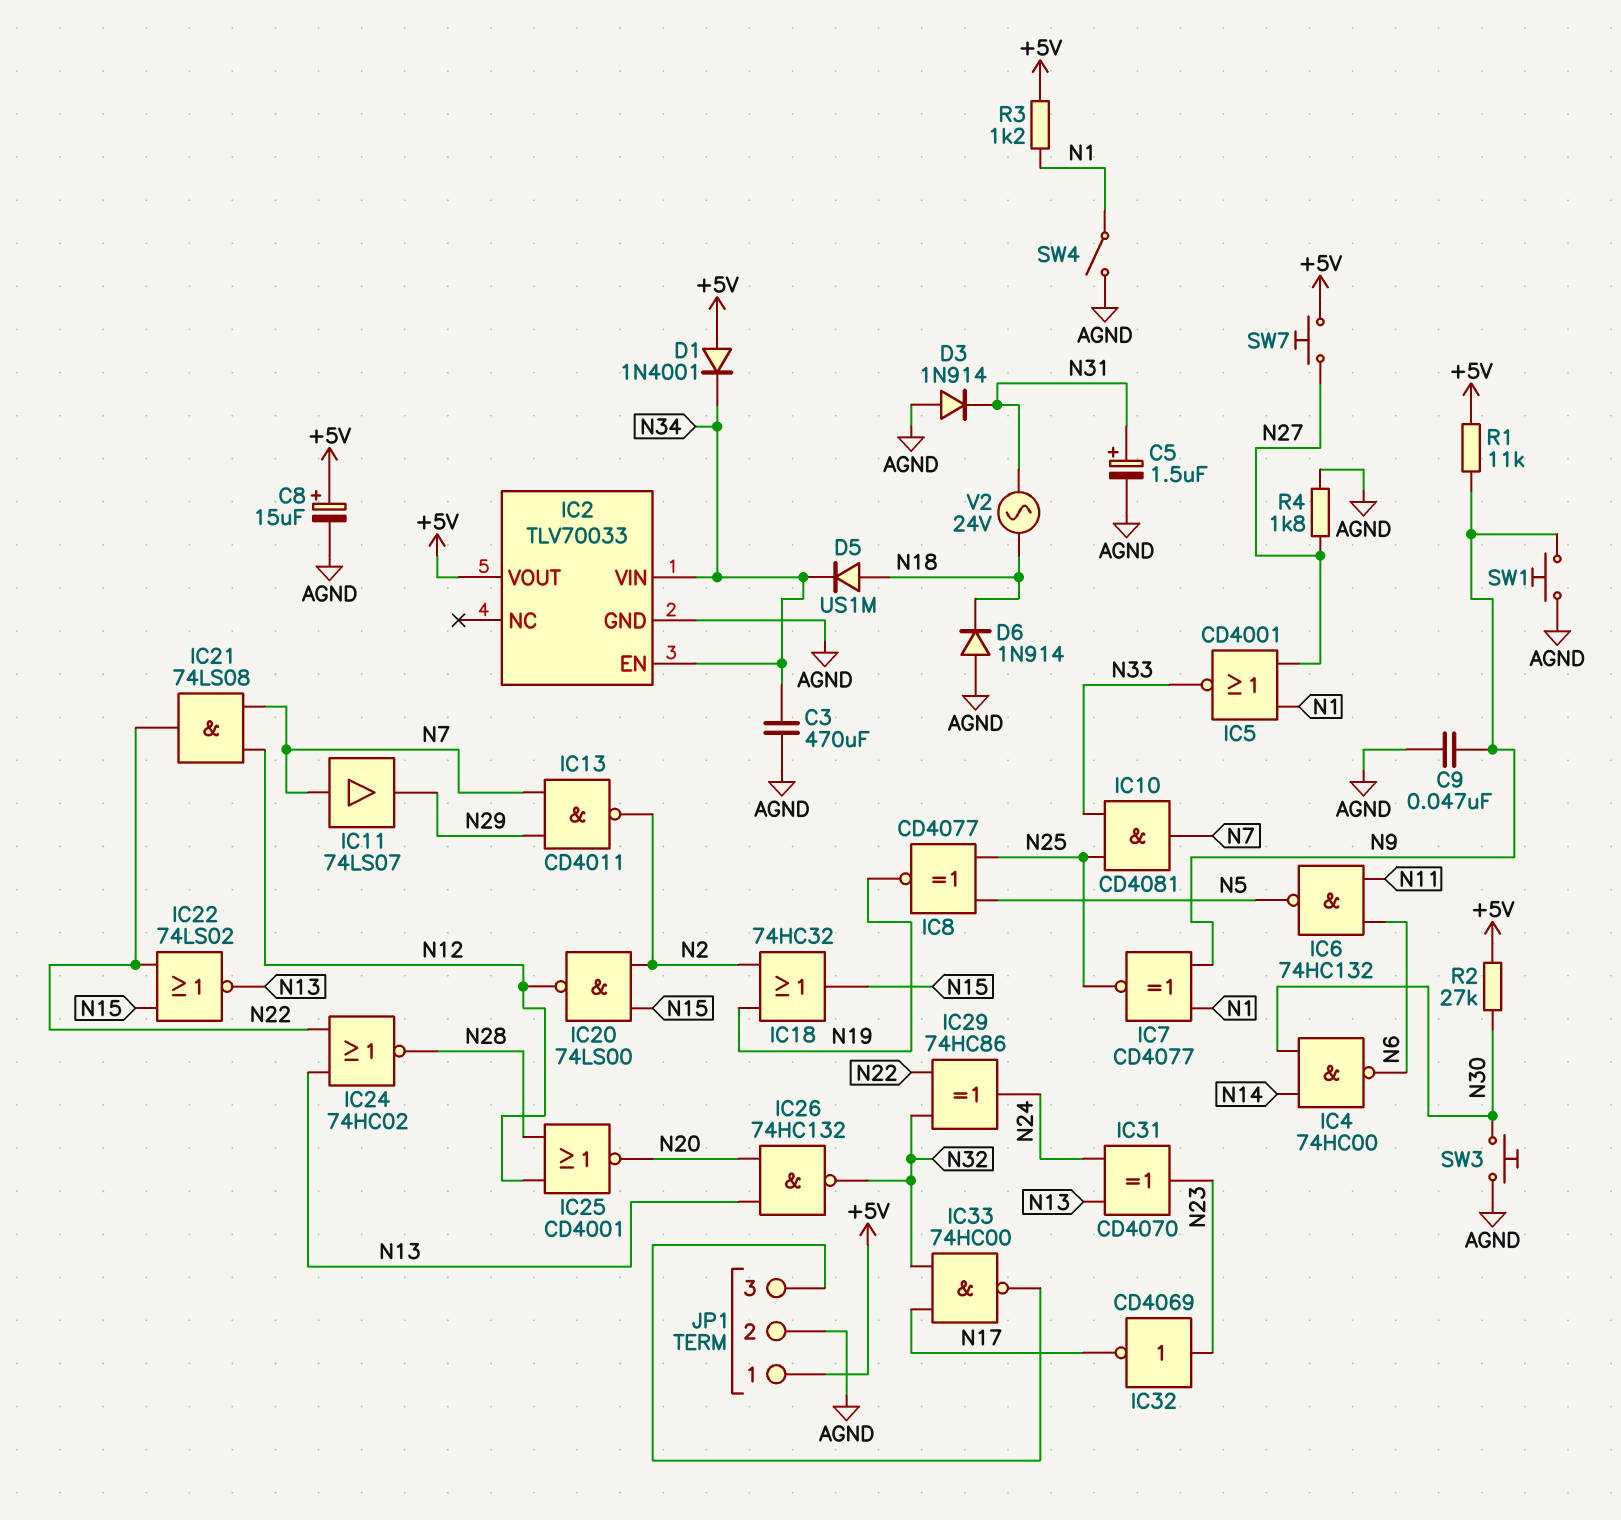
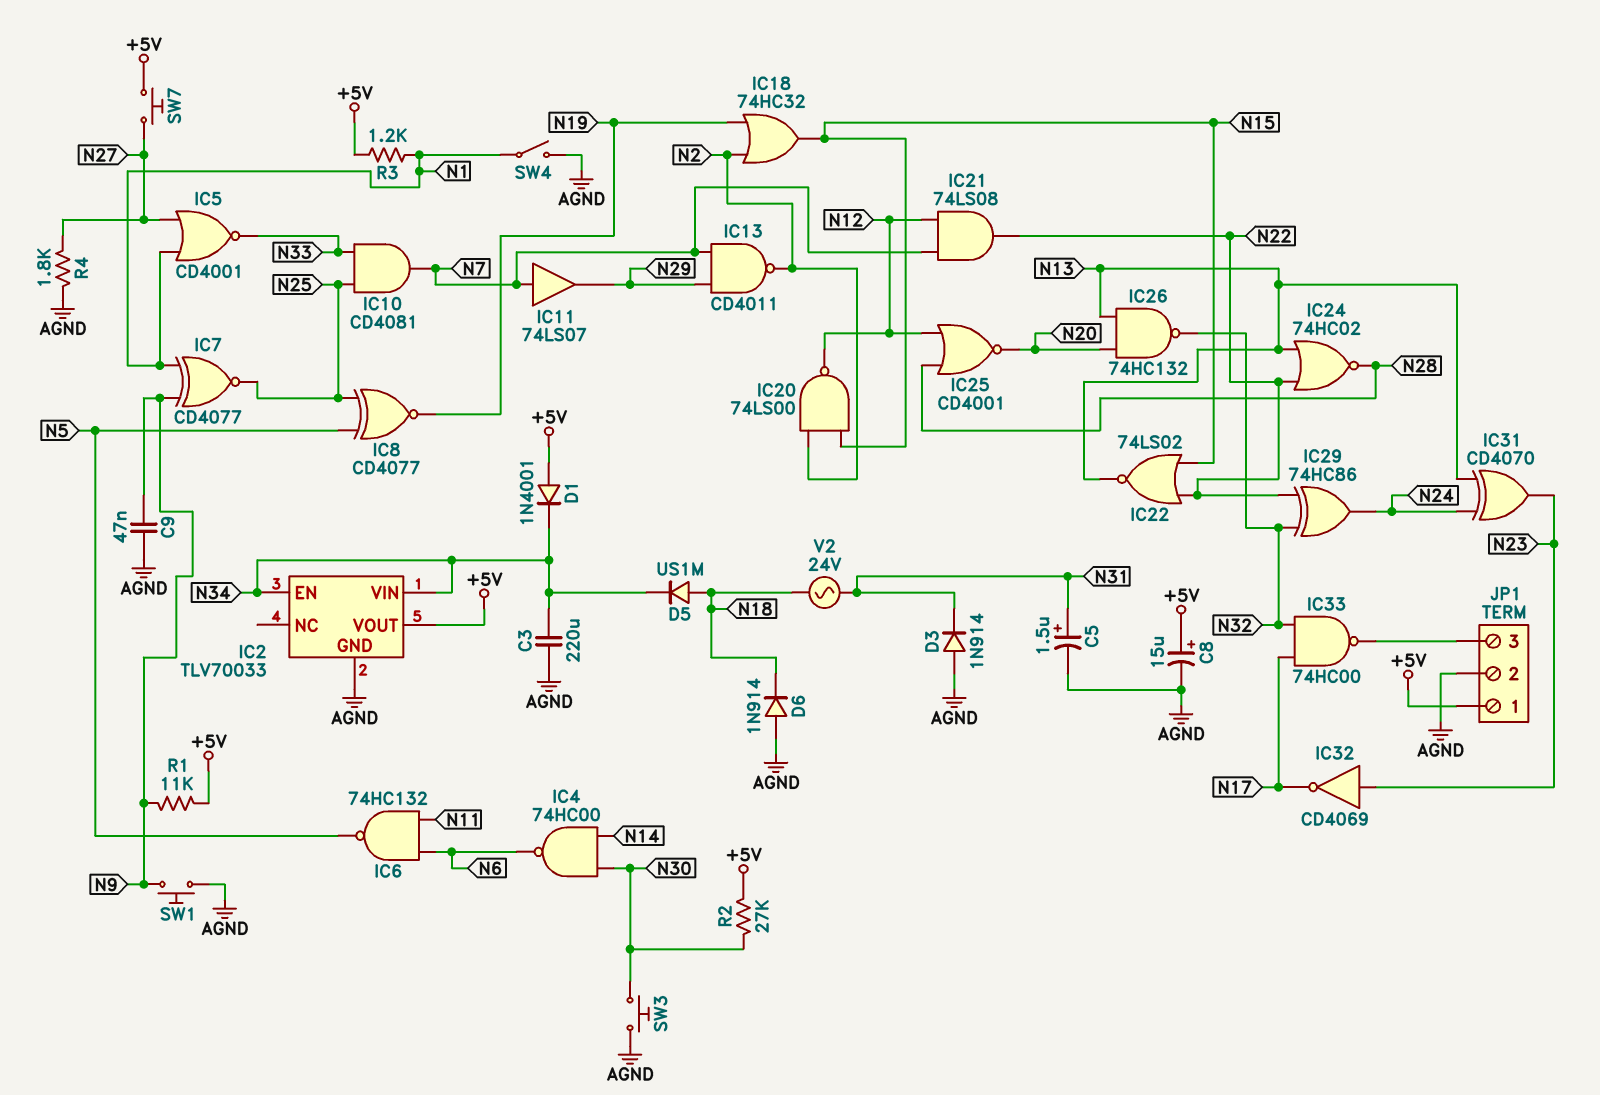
C3: 470uF (AGND, N34) -> 220uF (AGND, N34)

